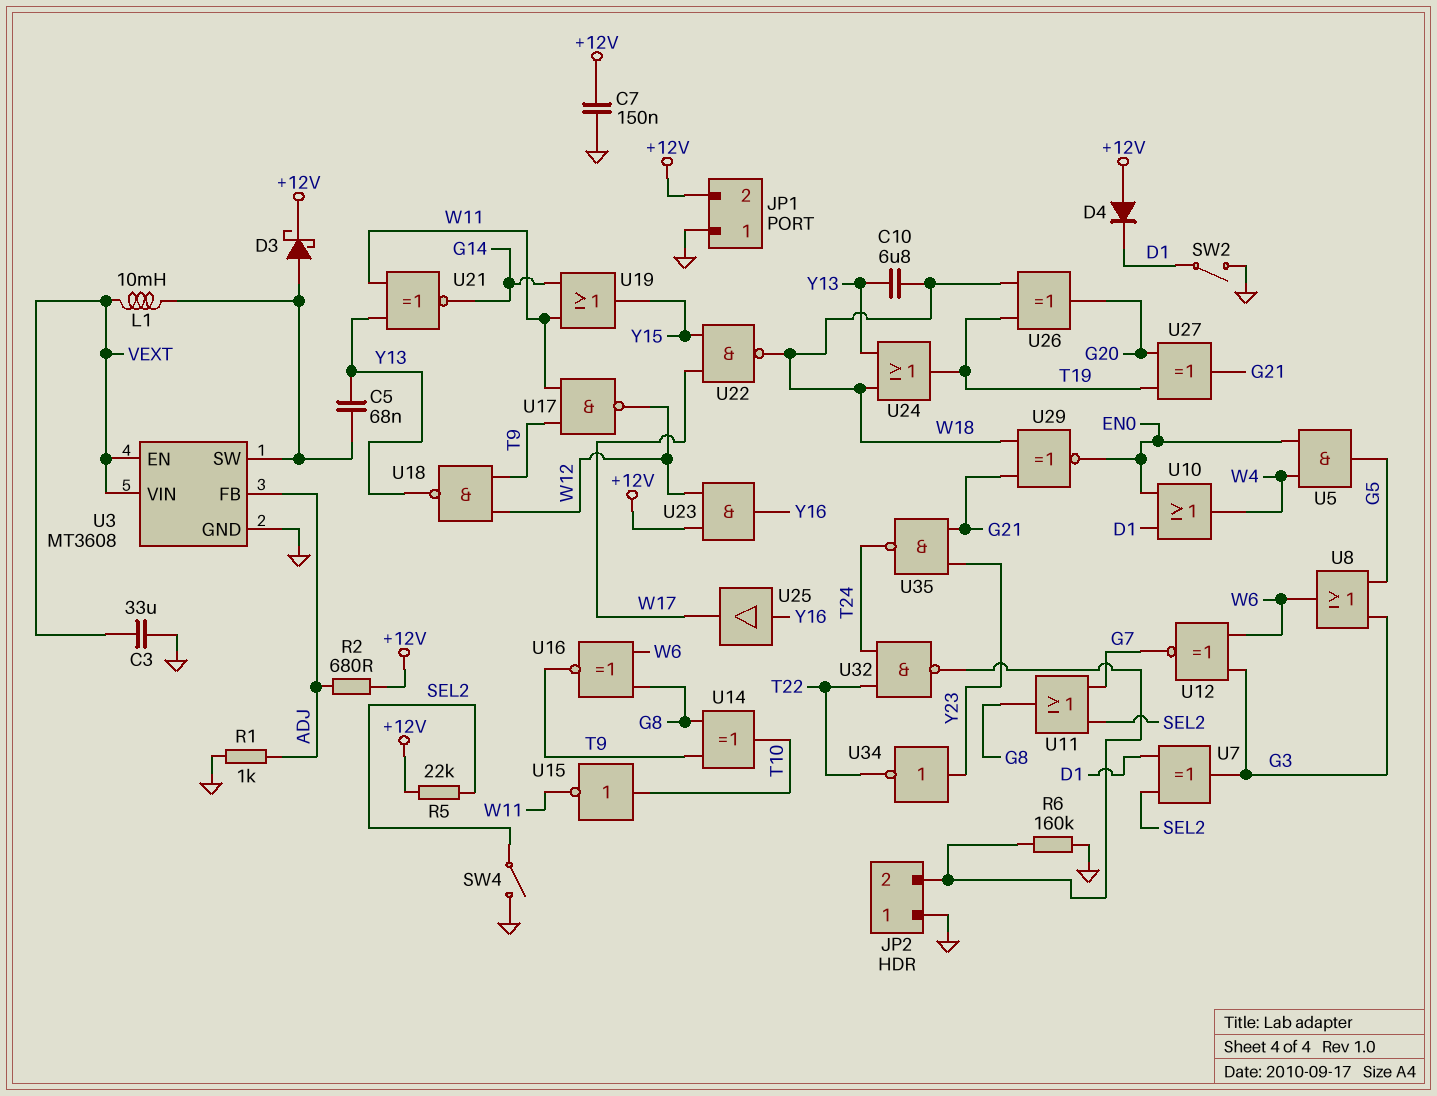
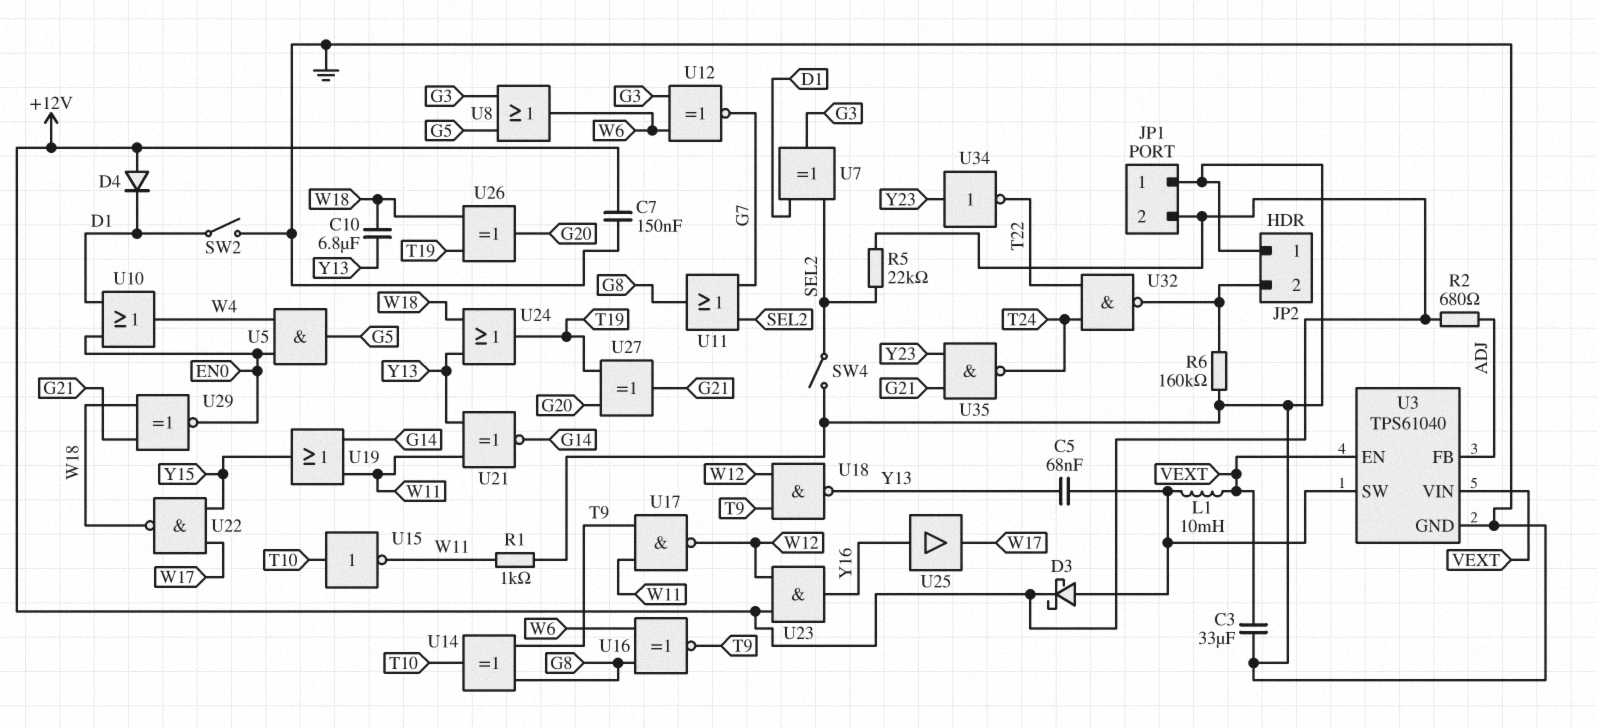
R1: 1k (ADJ, GND) -> 1k (GND, W11)
U3: MT3608 -> TPS61040

